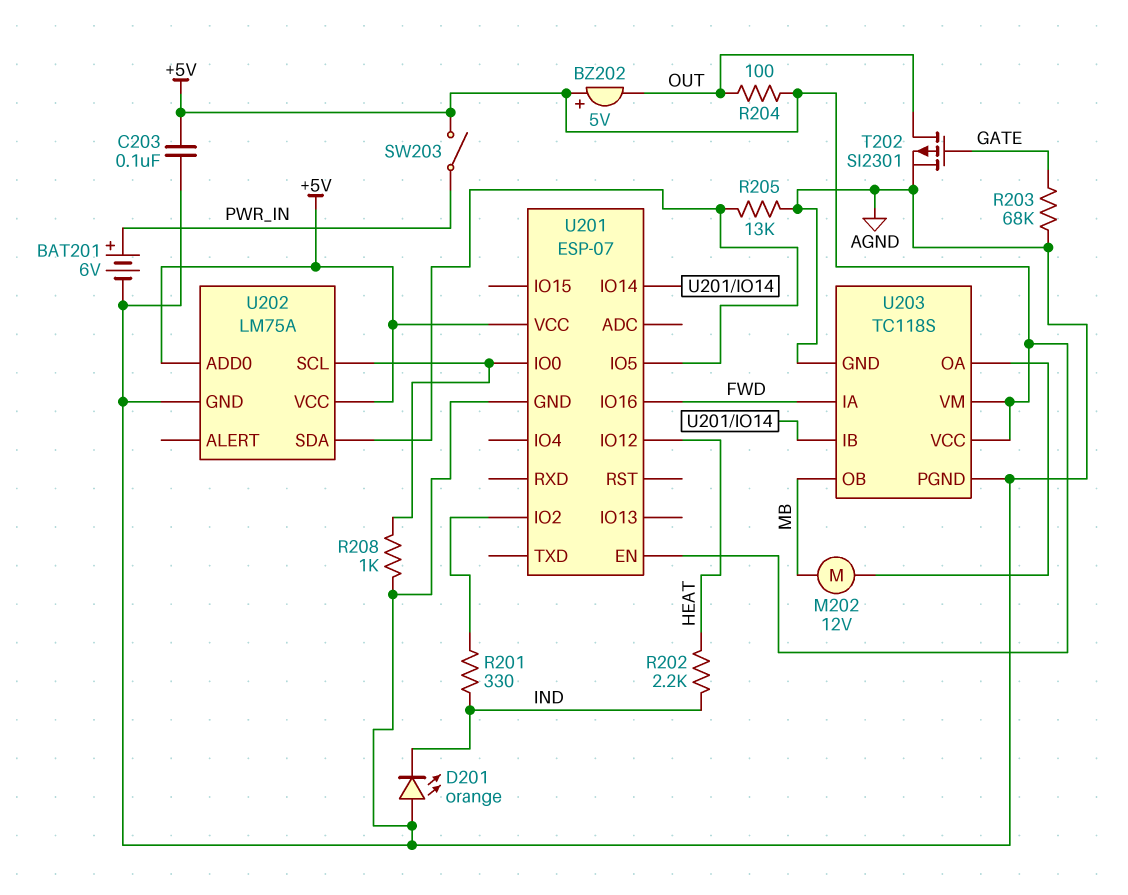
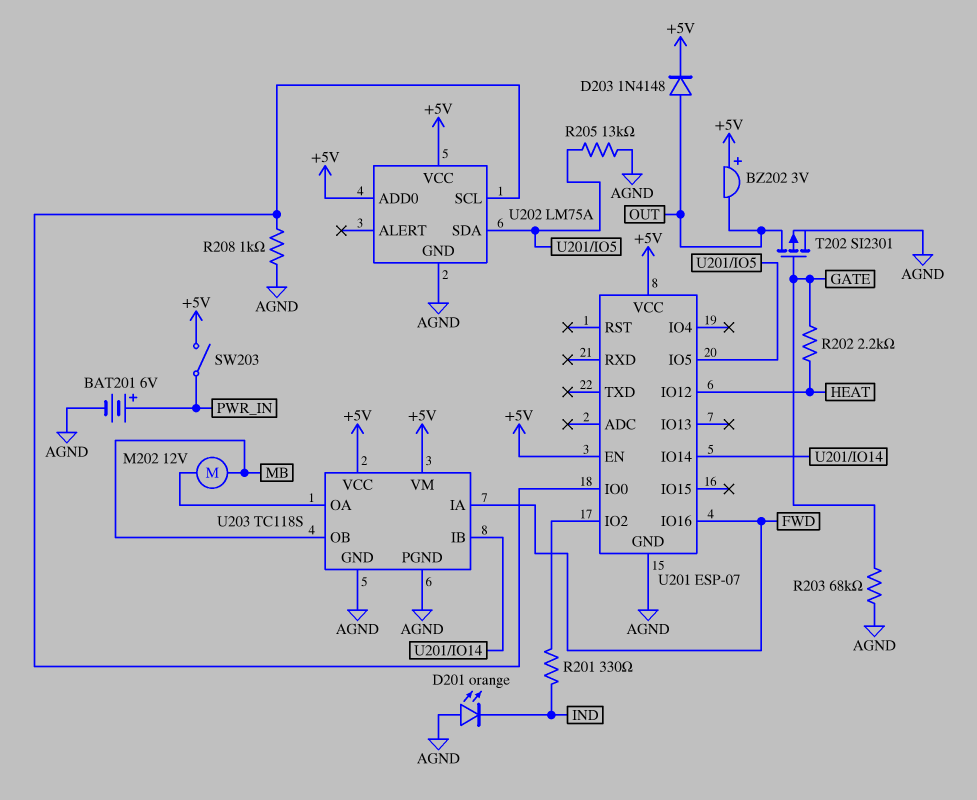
BZ202: buzzer 5V (plus +5V, minus OUT) -> buzzer 3V (plus +5V, minus OUT)
C203: 100nF (+5V, AGND) -> none
D203: none -> diode 1N4148 (A OUT, K +5V)
R202: 2.2k (HEAT, IND) -> 2.2k (GATE, HEAT)
R204: 100 (+5V, OUT) -> none

